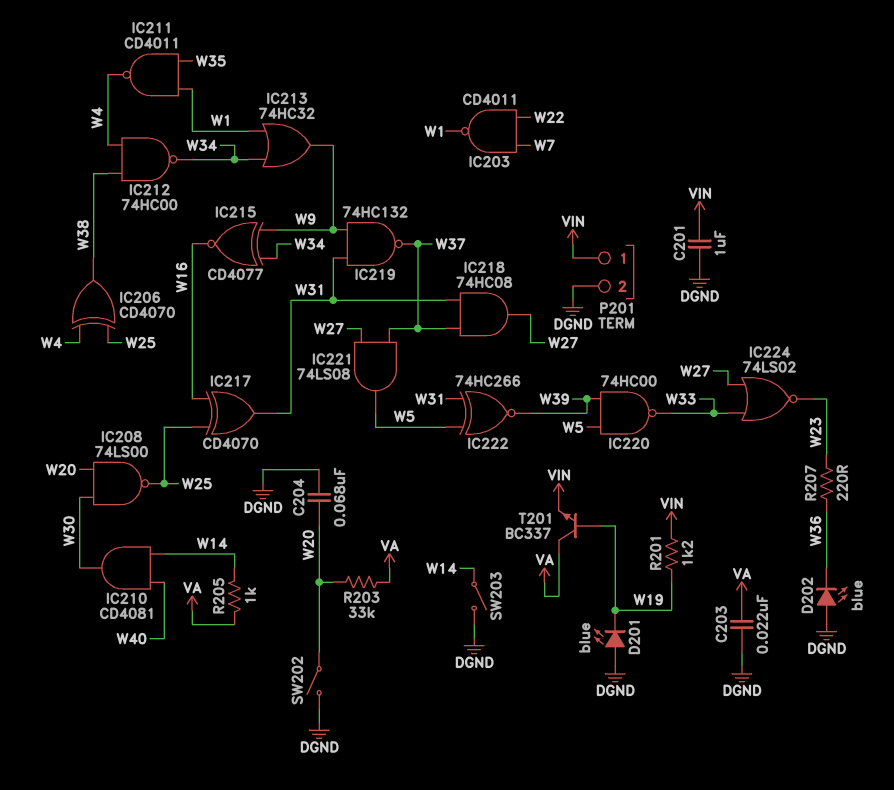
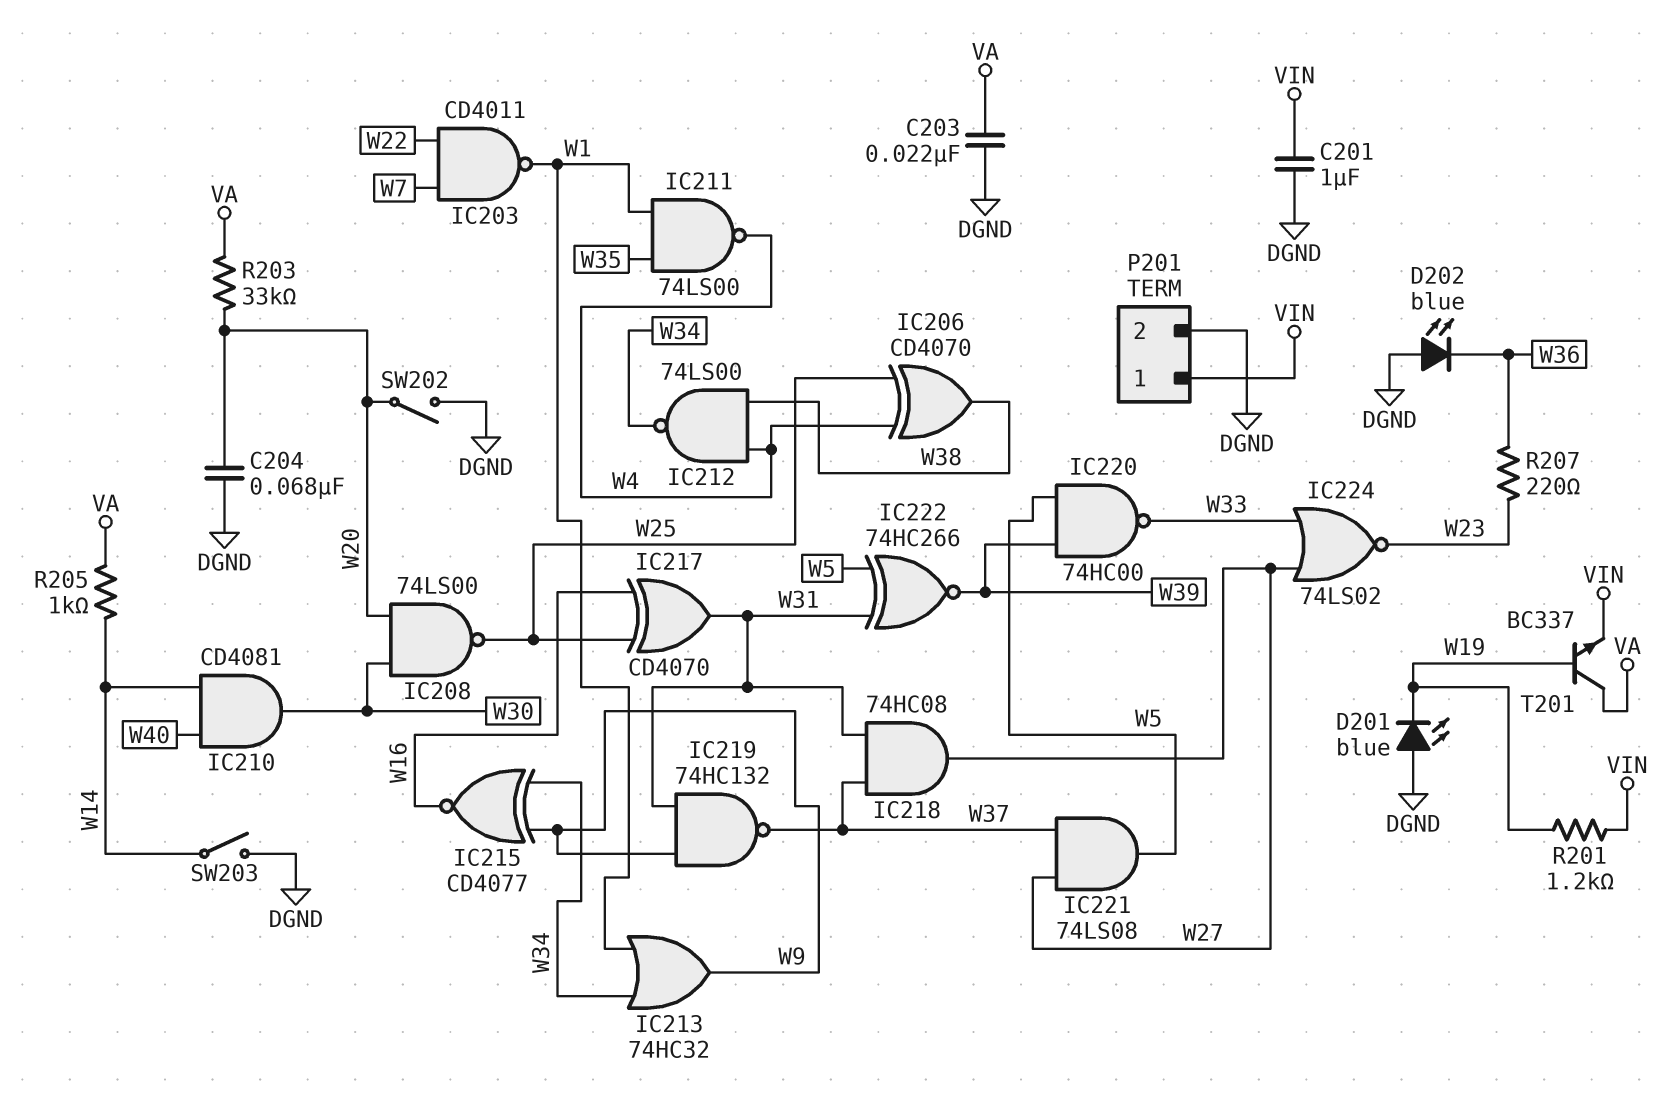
IC211: NAND CD4011 (in W1, in W35, out W4) -> NAND 74LS00 (in W1, in W35, out W4)
IC212: NAND 74HC00 (in W4, in W38, out W34) -> NAND 74LS00 (in W4, in W38, out W34)

